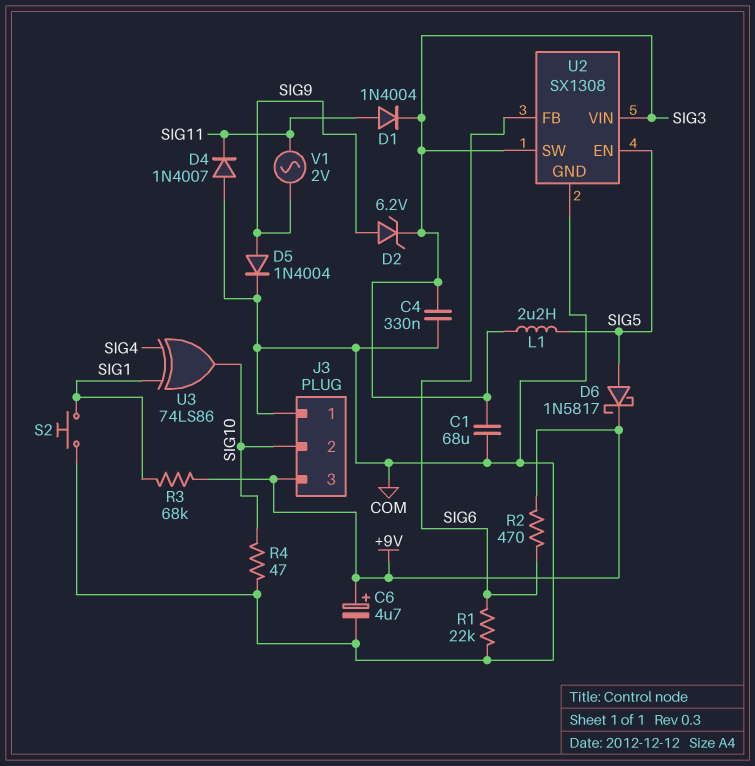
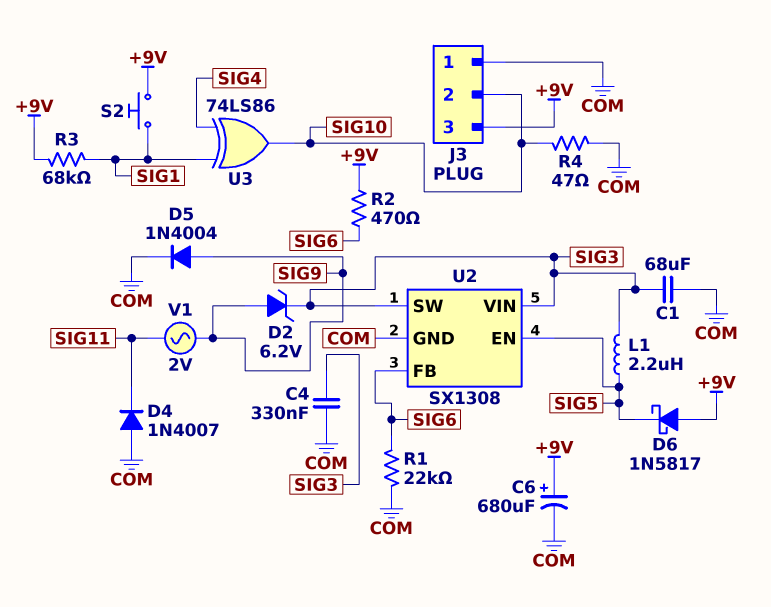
C6: 4.7uF (plus +9V, minus COM) -> 680uF (plus +9V, minus COM)
D1: diode 1N4004 (A SIG11, K SIG3) -> none
D6: schottky 1N5817 (A SIG5, K +9V) -> schottky 1N5817 (A +9V, K SIG5)
S2: button (COM, SIG1) -> button (+9V, SIG1)

